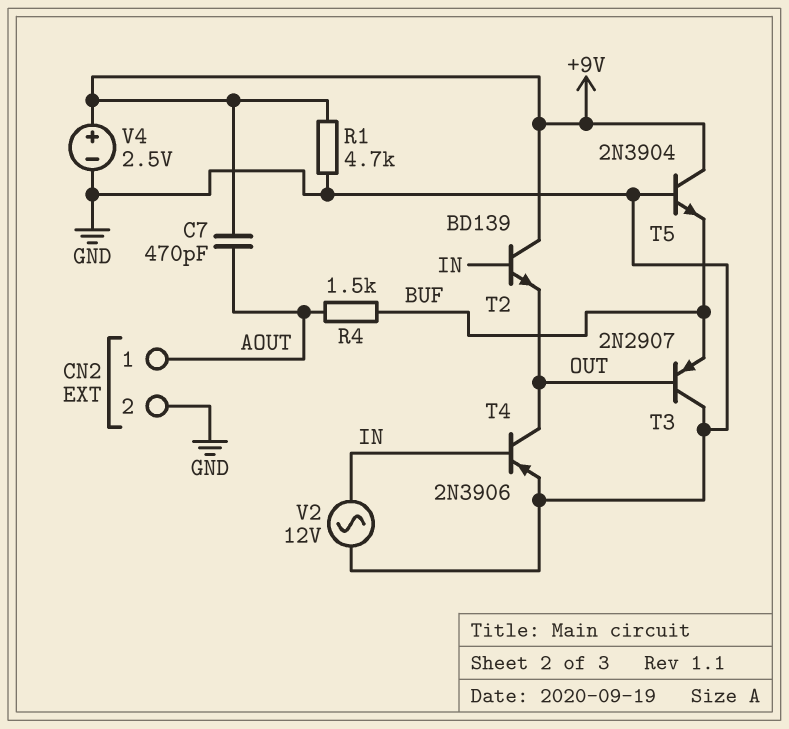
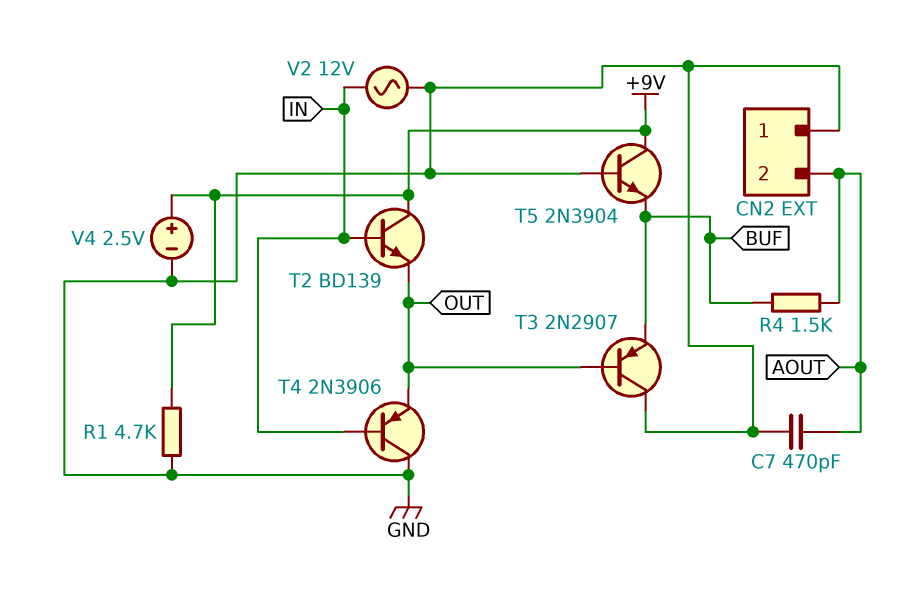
C7: 470pF (+9V, AOUT) -> 470pF (AOUT, GND)
CN2 pin 1: AOUT -> GND
CN2 pin 2: GND -> AOUT
T4: PNP 2N3906 (B IN, C OUT, E GND) -> PNP 2N3906 (B IN, C GND, E OUT)

